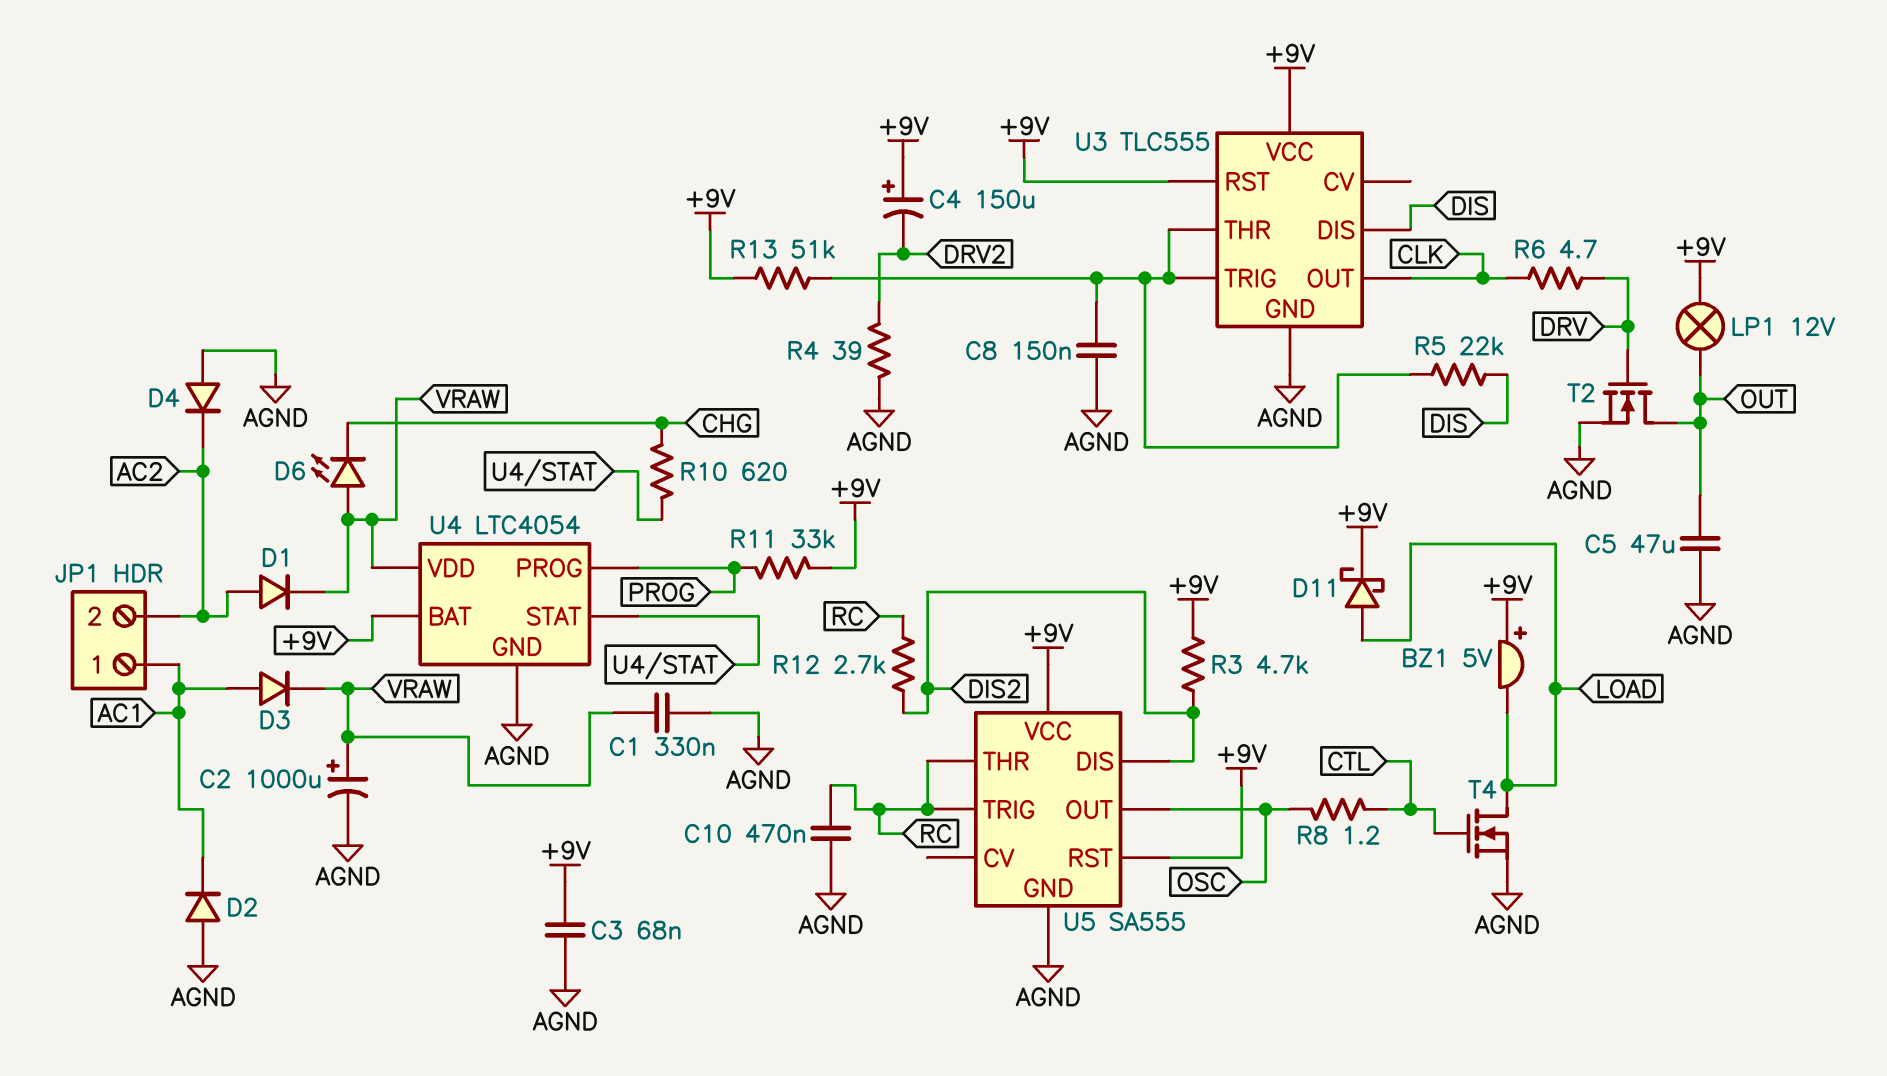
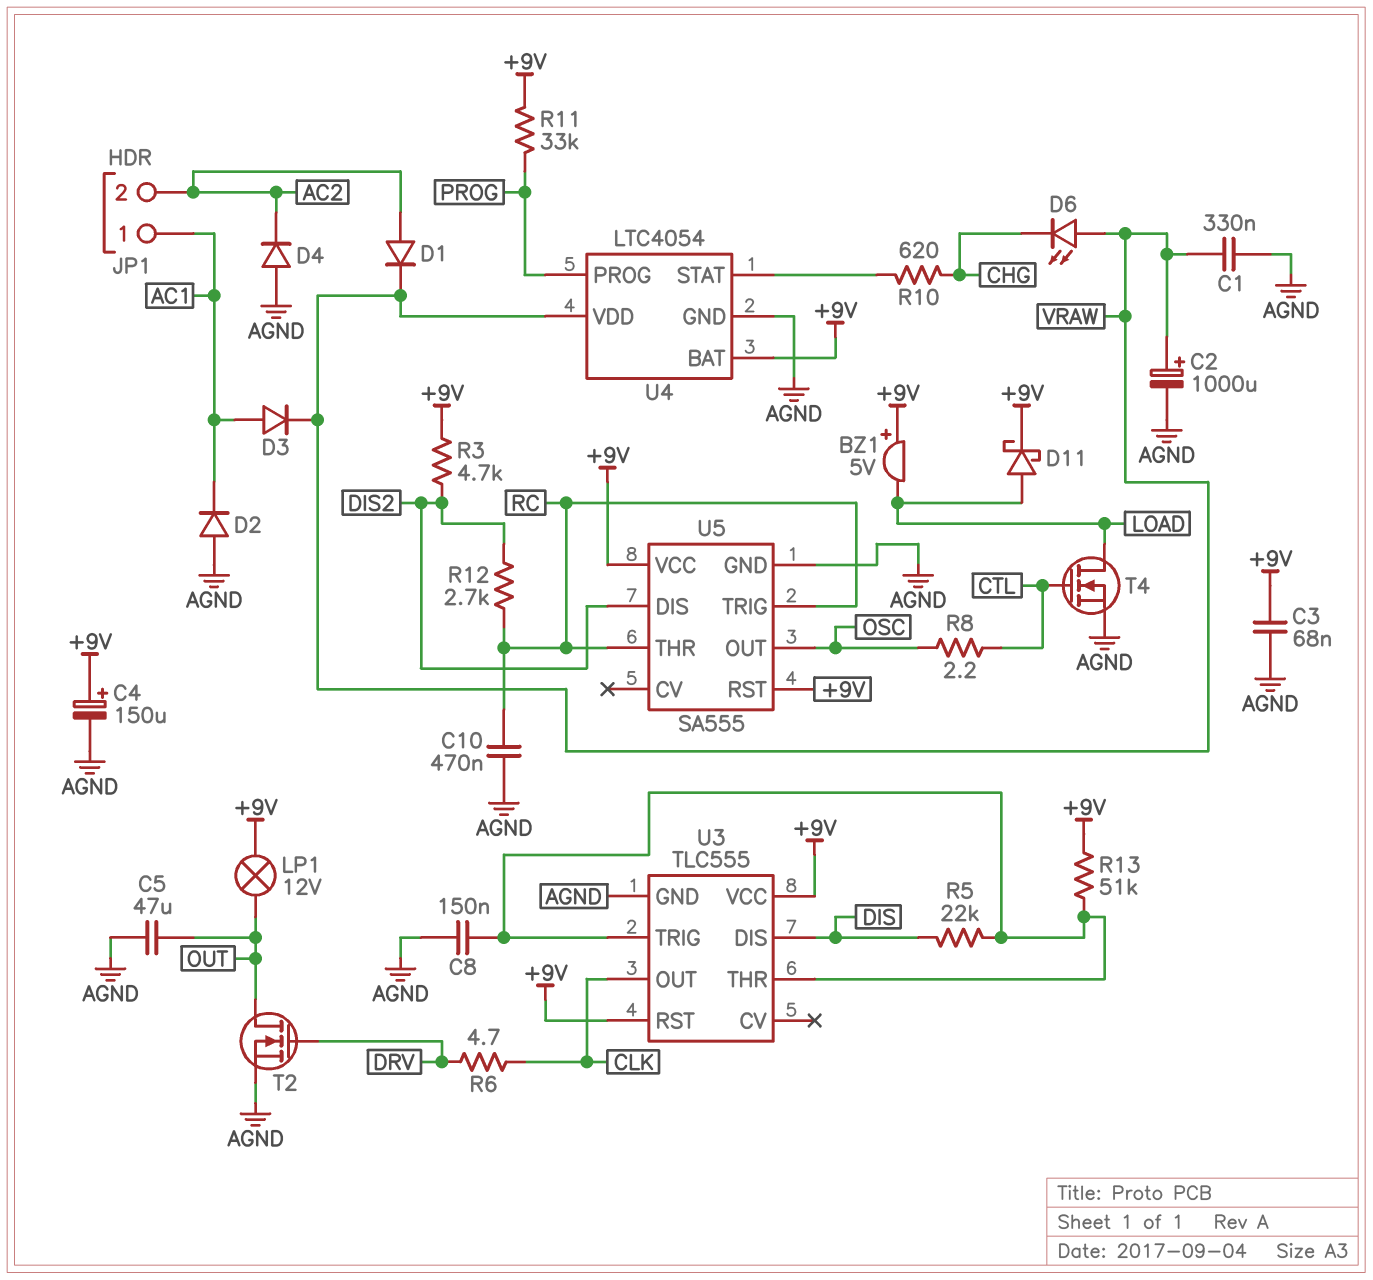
C4: 150uF (plus +9V, minus DRV2) -> 150uF (plus +9V, minus AGND)
R4: 39 (AGND, DRV2) -> none
R8: 1.2 (CTL, OSC) -> 2.2 (CTL, OSC)

